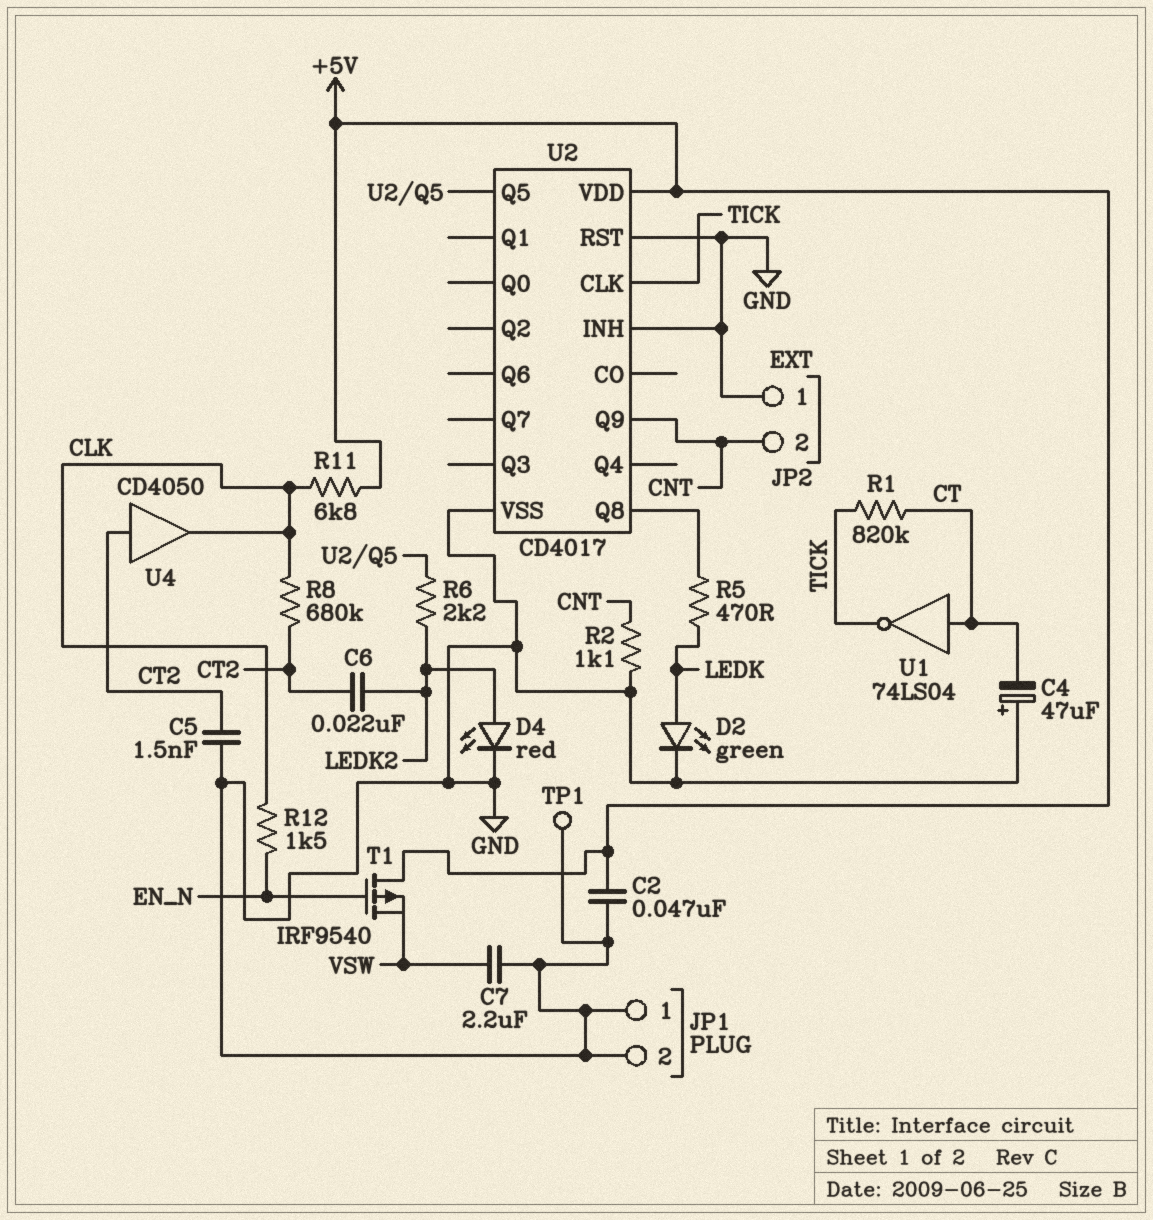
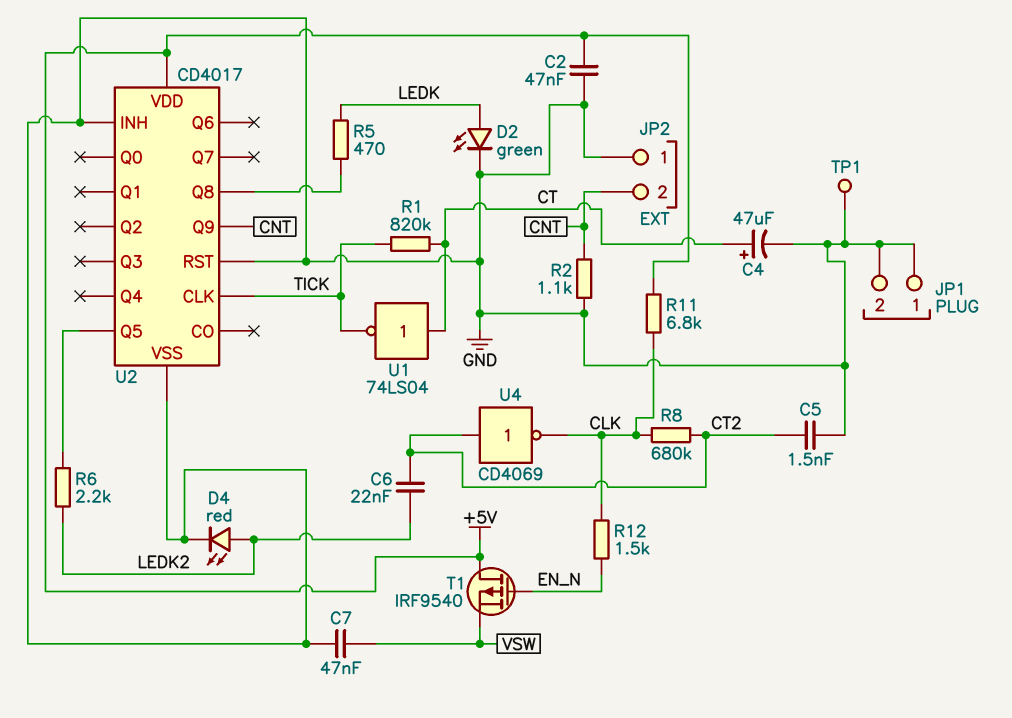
C4: 47uF (plus GND, minus CT) -> 47uF (plus CT, minus GND)
C7: 2.2uF (GND, VSW) -> 47nF (GND, VSW)
U4: buffer CD4050 (in CT2, out CLK) -> NOT CD4069 (in CT2, out CLK)

